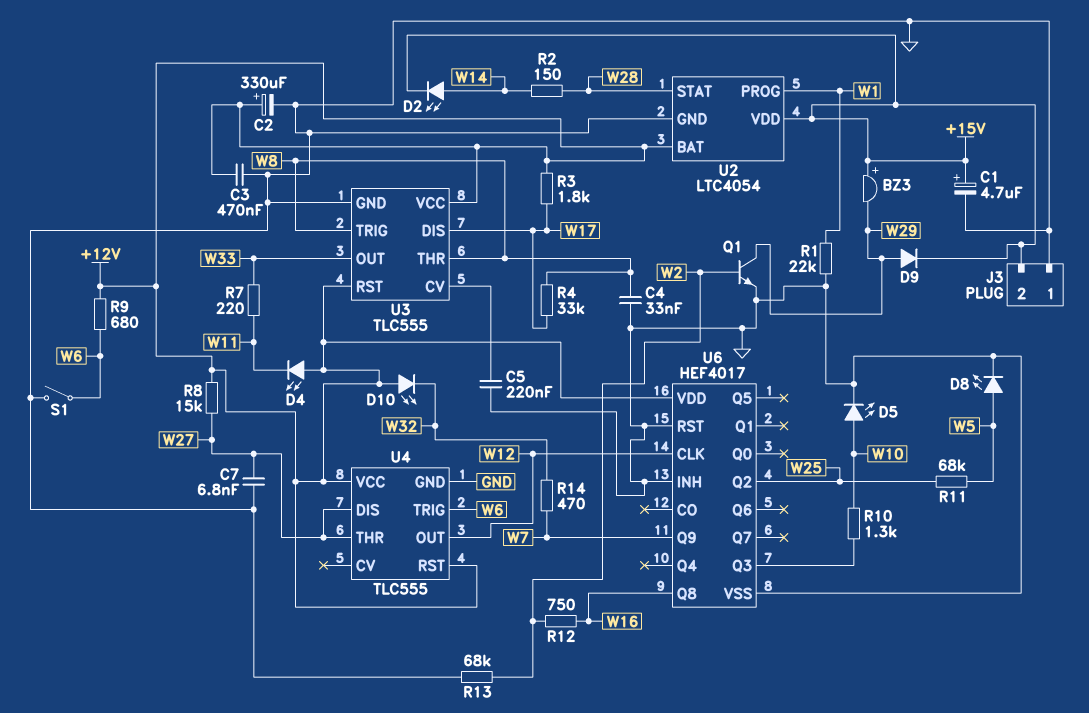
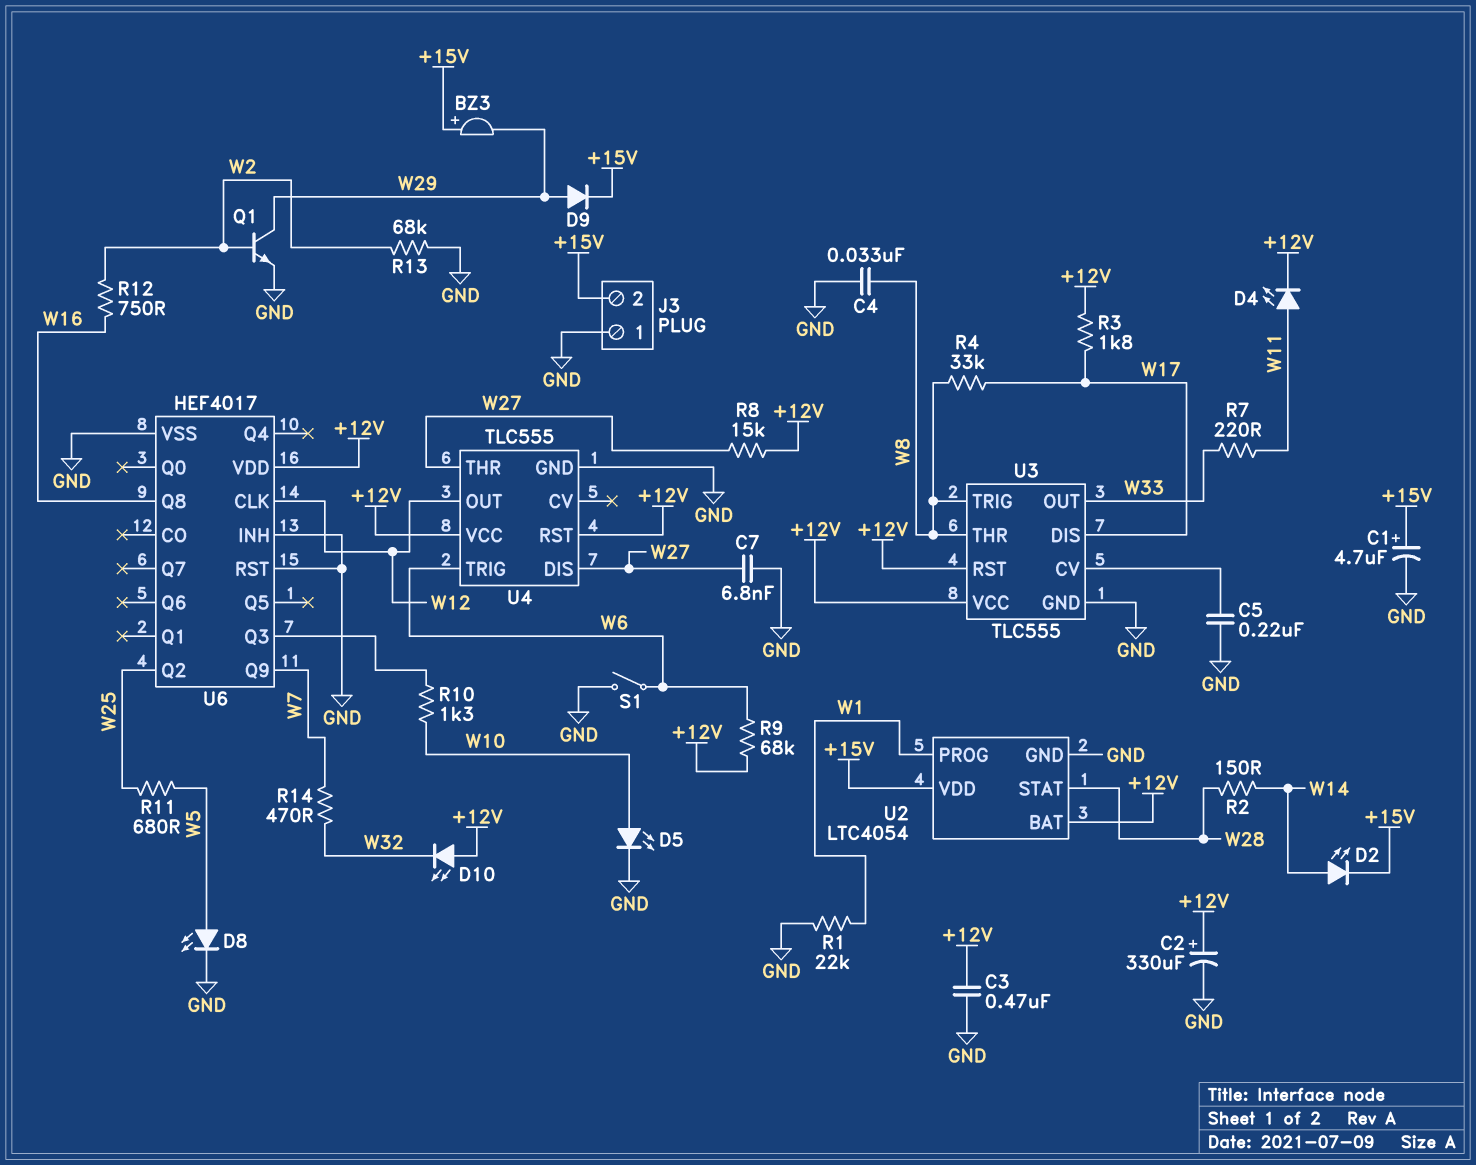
D4: LED (A +12V, K W11) -> LED (A W11, K +12V)
R9: 680 (+12V, W6) -> 68k (+12V, W6)
R11: 68k (W5, W25) -> 680 (W5, W25)

